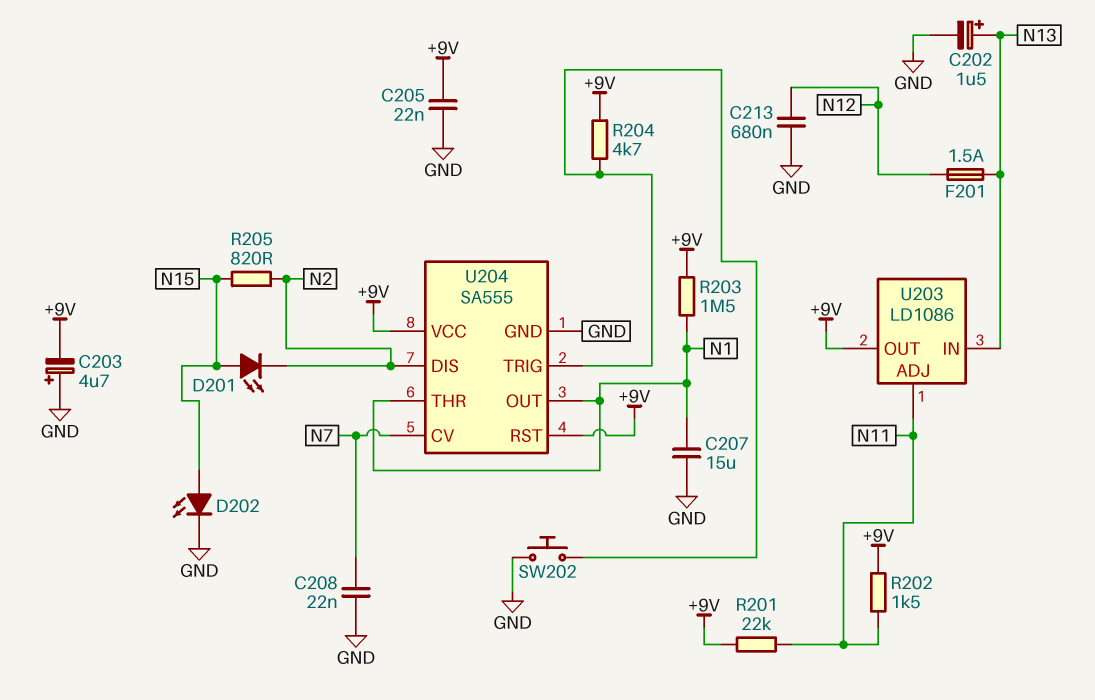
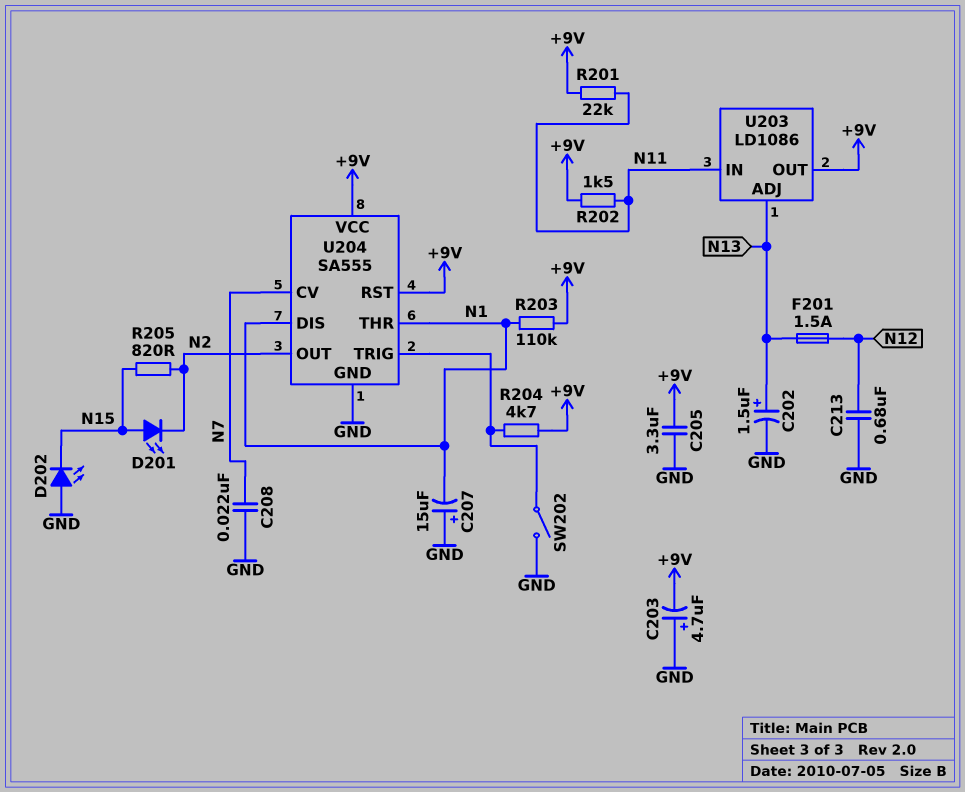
C205: 22nF (+9V, GND) -> 3.3uF (+9V, GND)
C207: 15uF (GND, N1) -> 15uF (plus GND, minus N1)
D202: LED (A N15, K GND) -> LED (A GND, K N15)
R203: 1.5M (+9V, N1) -> 110k (+9V, N1)
SW202: button (GND, U204/TRIG) -> switch (GND, U204/TRIG)
U203 pin ADJ: N11 -> N13
U203 pin IN: N13 -> N11
U204 pin DIS: N2 -> N1
U204 pin OUT: N1 -> N2

